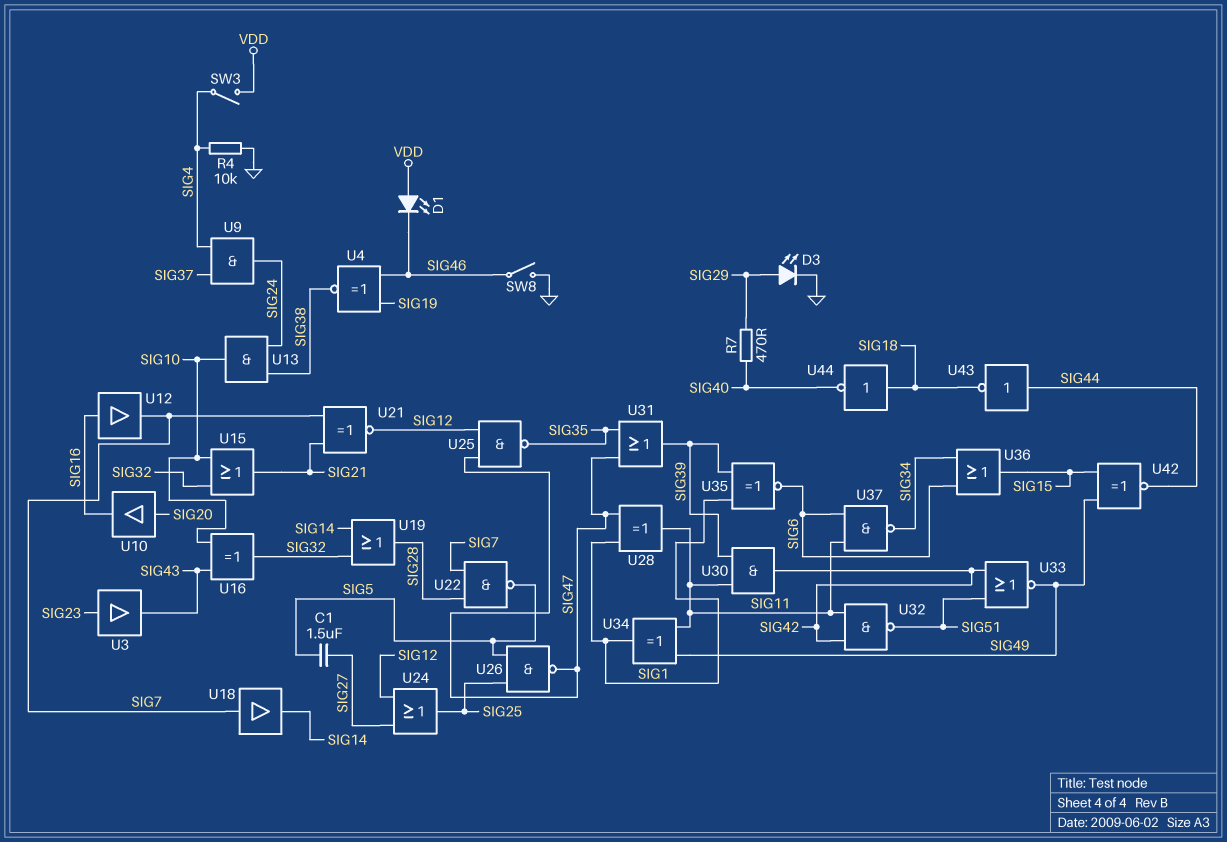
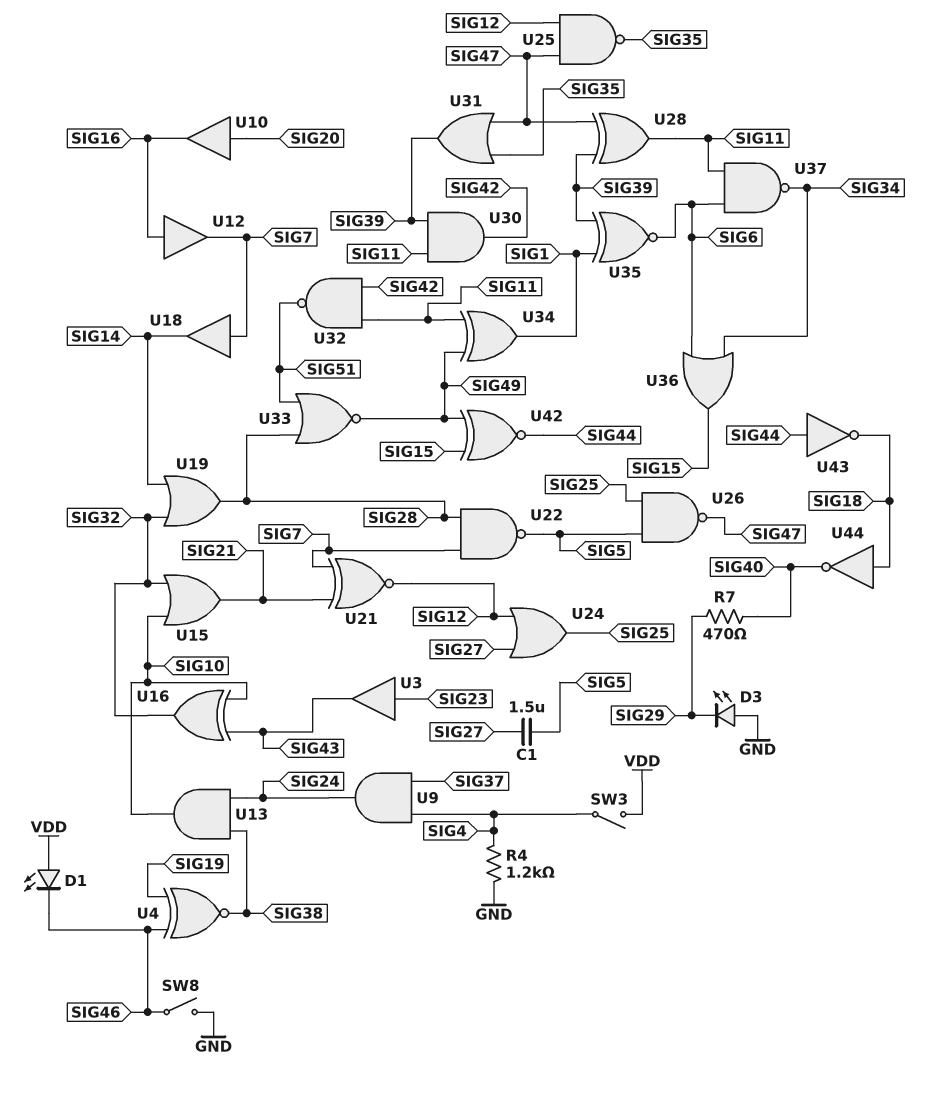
D3: LED (A SIG29, K GND) -> LED (A GND, K SIG29)
R4: 10k (GND, SIG4) -> 1.2k (GND, SIG4)
U28: XOR (in SIG1, in SIG47, out SIG11) -> XOR (in SIG39, in SIG47, out SIG11)
U33: NOR (in SIG42, in SIG51, out SIG49) -> NOR (in SIG28, in SIG51, out SIG49)

